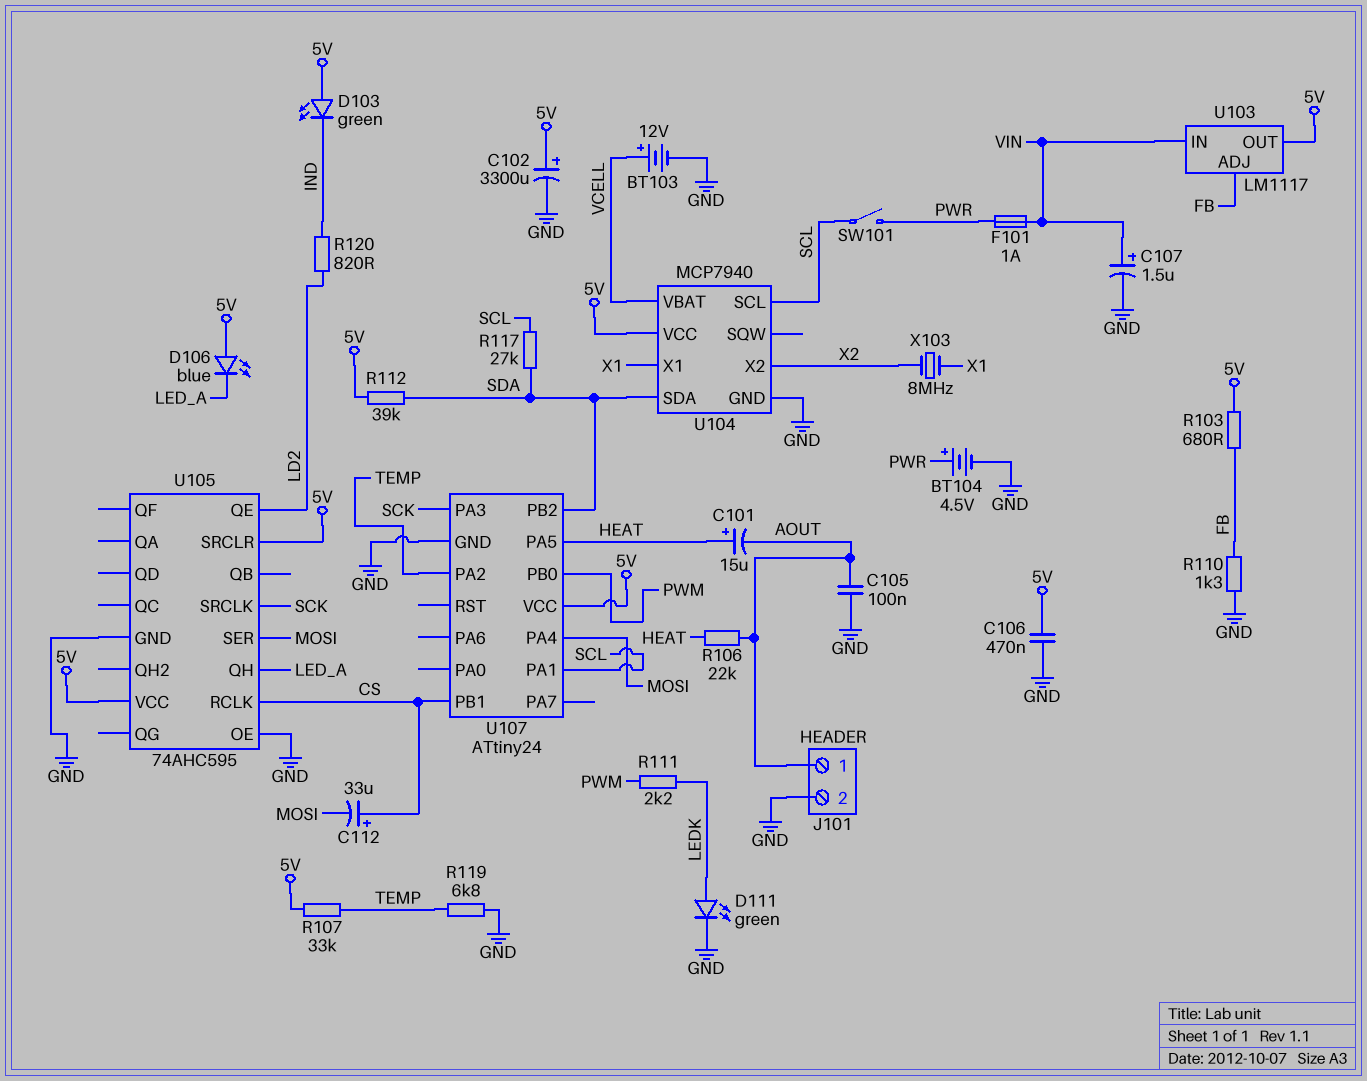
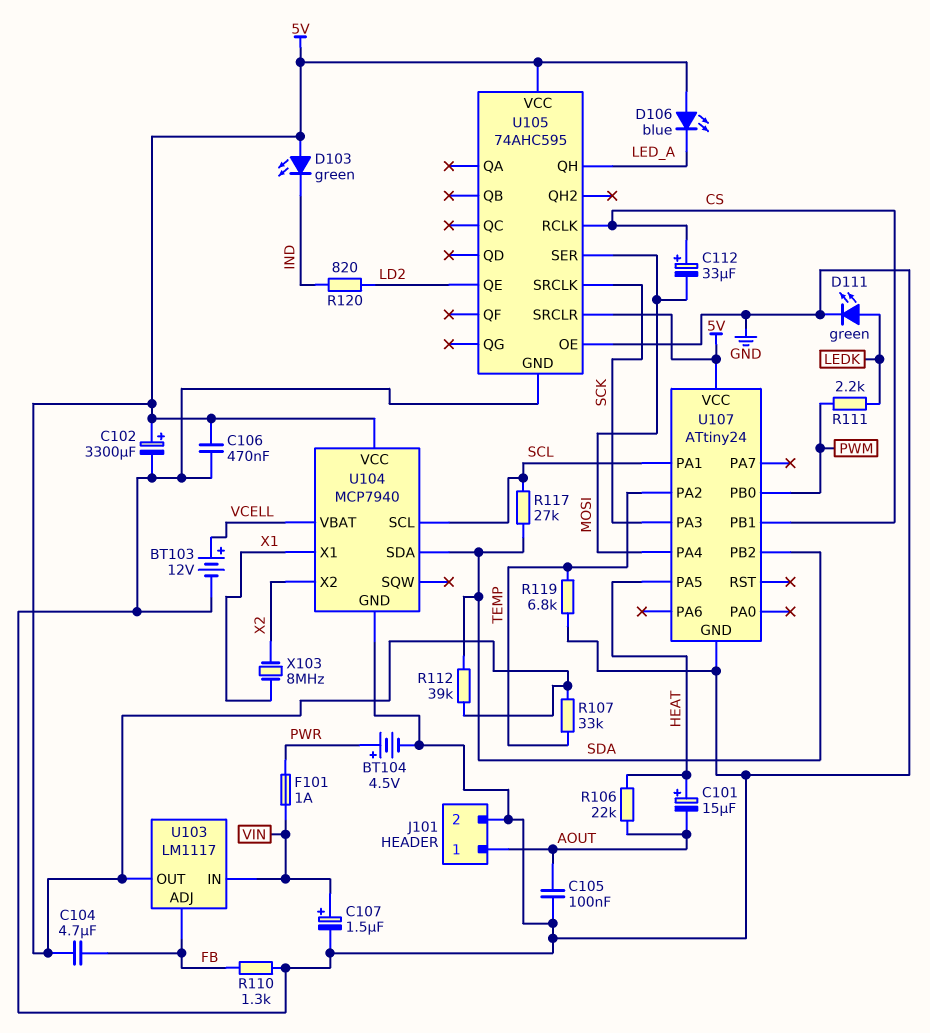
C104: none -> 4.7uF (5V, FB)
R103: 680 (5V, FB) -> none
SW101: switch (PWR, SCL) -> none

